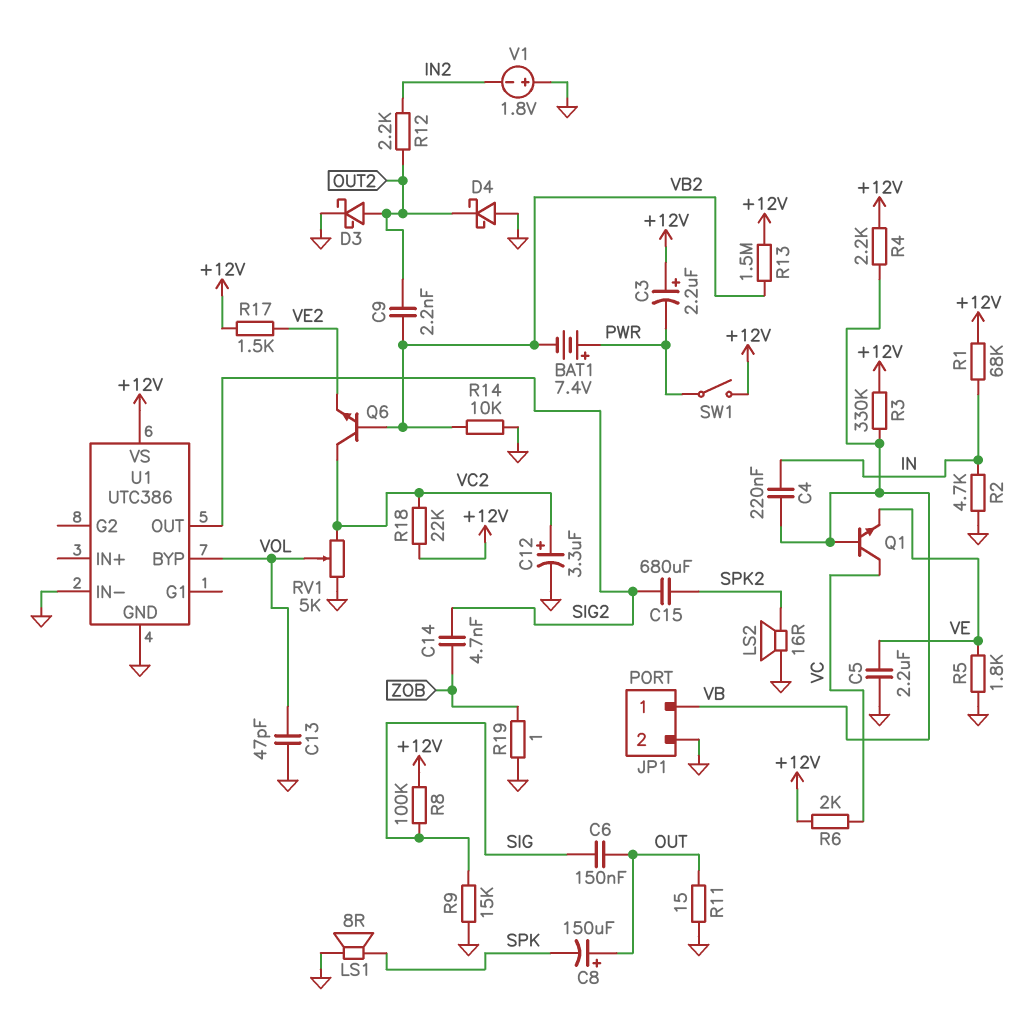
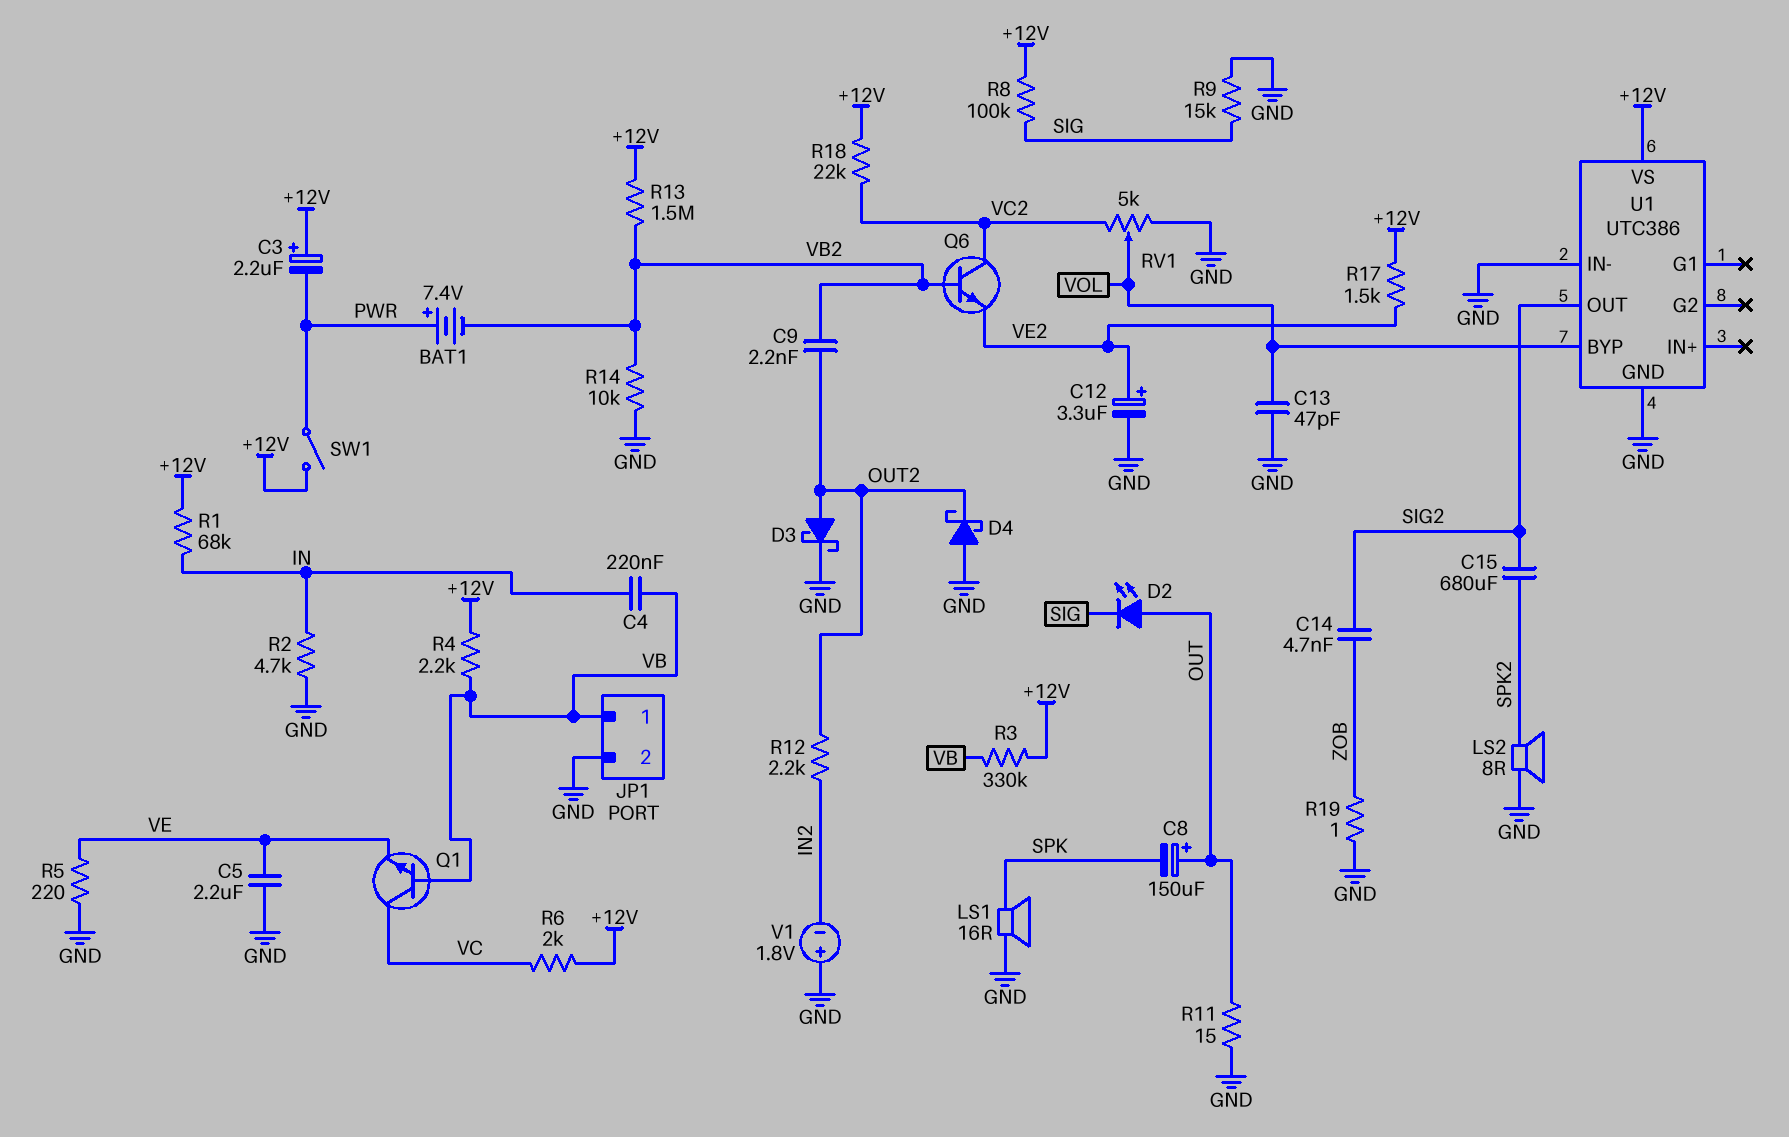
C6: 150nF (OUT, SIG) -> none
C12: 3.3uF (plus VC2, minus GND) -> 3.3uF (plus VE2, minus GND)
D2: none -> LED (A OUT, K SIG)
LS1: speaker 8R (GND, SPK) -> speaker 16R (GND, SPK)
LS2: speaker 16R (GND, SPK2) -> speaker 8R (GND, SPK2)
R5: 1.8k (GND, VE) -> 220 (GND, VE)

